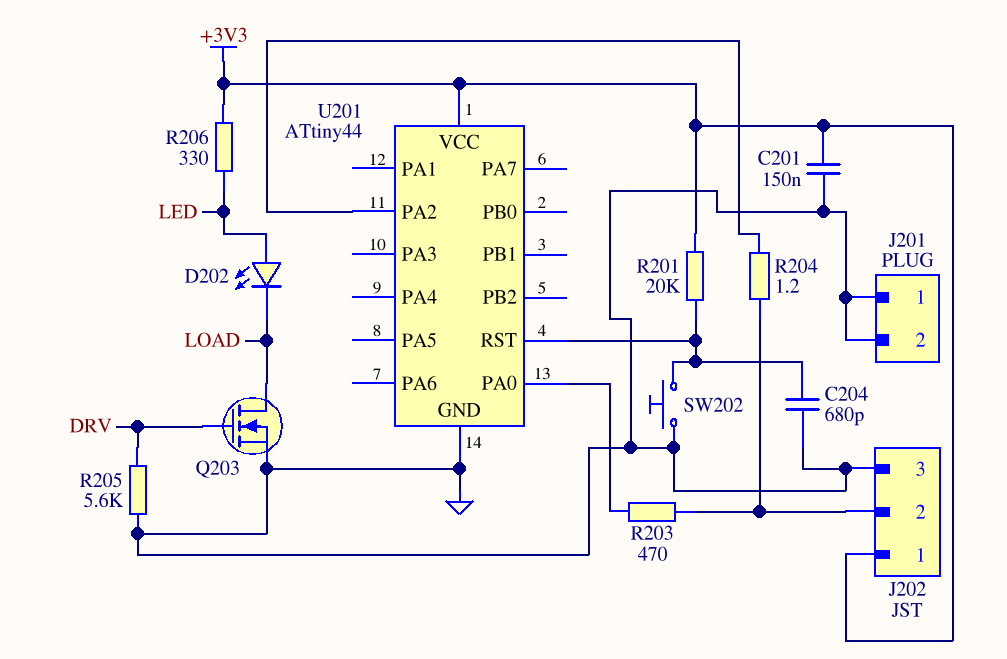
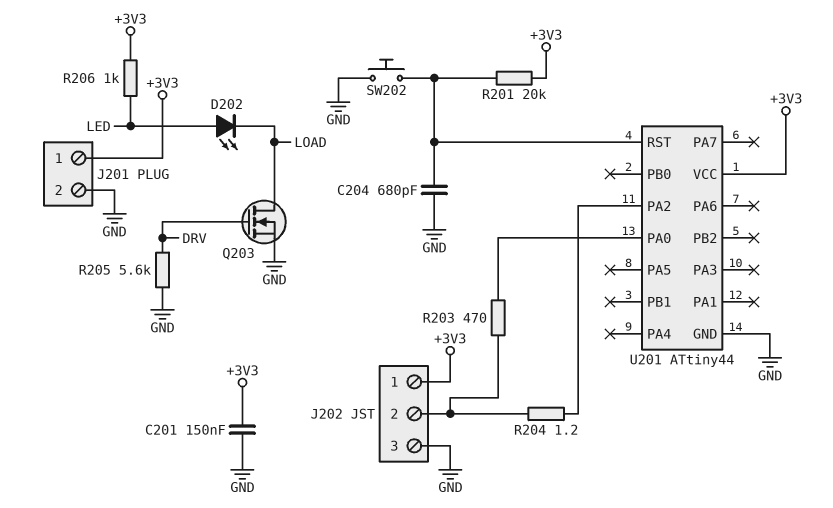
J201 pin 1: GND -> +3V3
R206: 330 (+3V3, LED) -> 1k (+3V3, LED)

